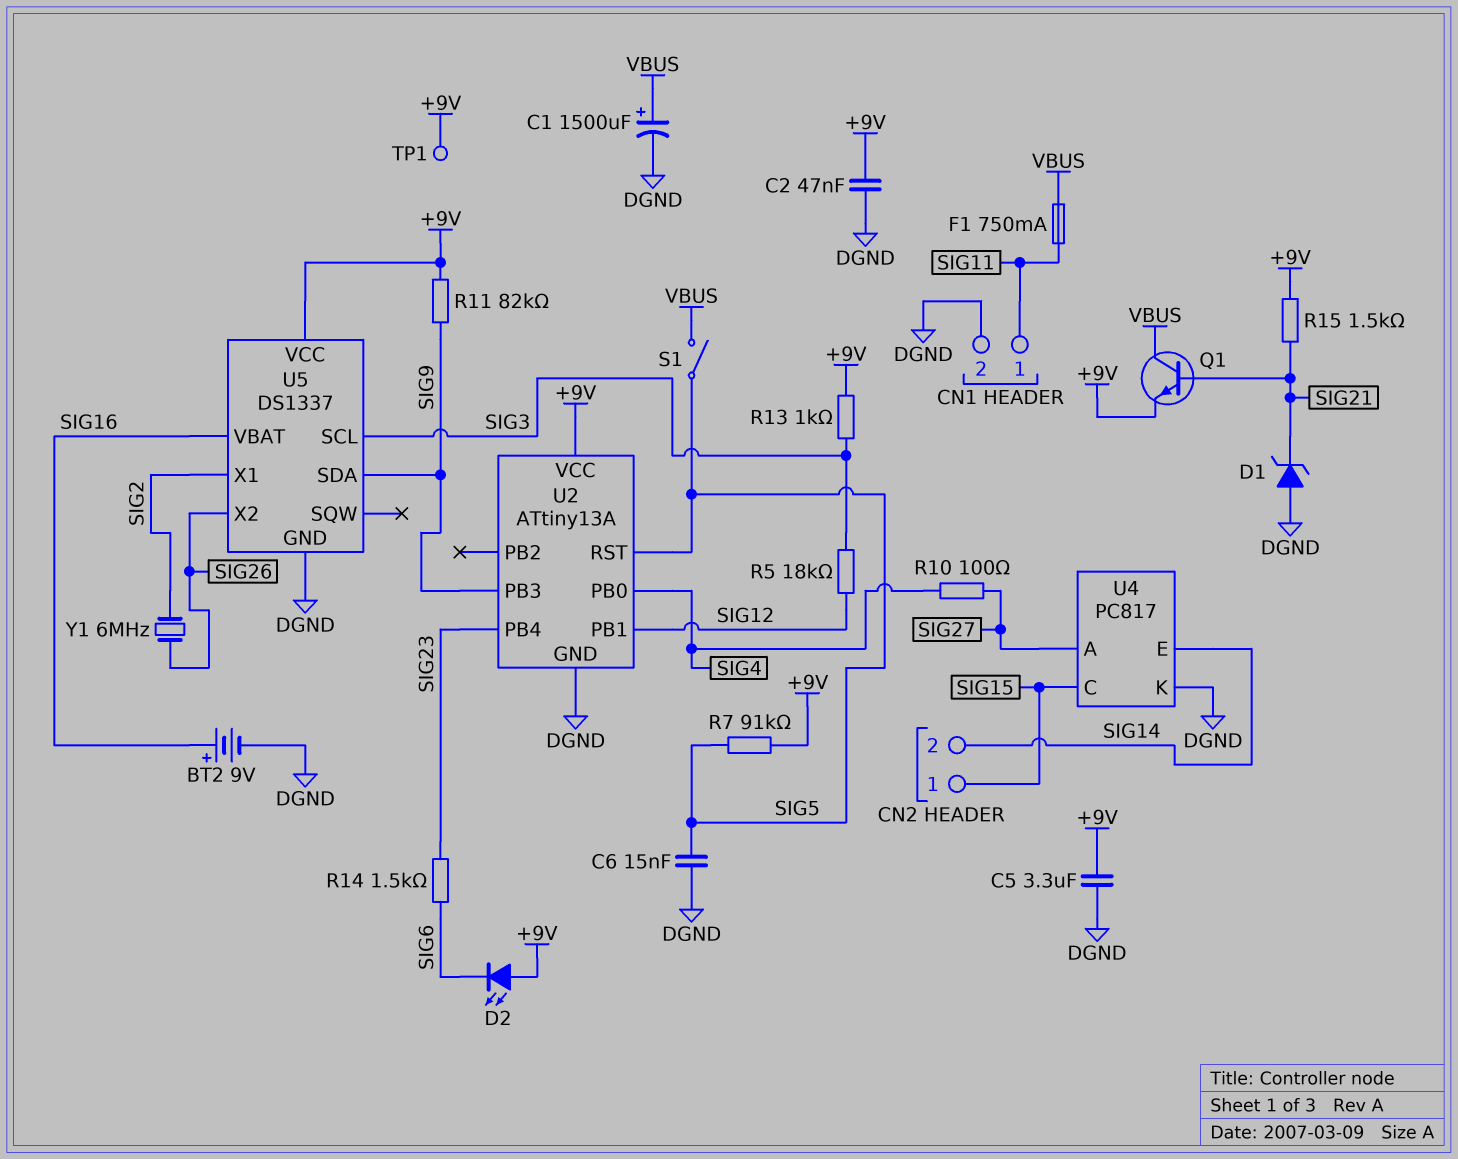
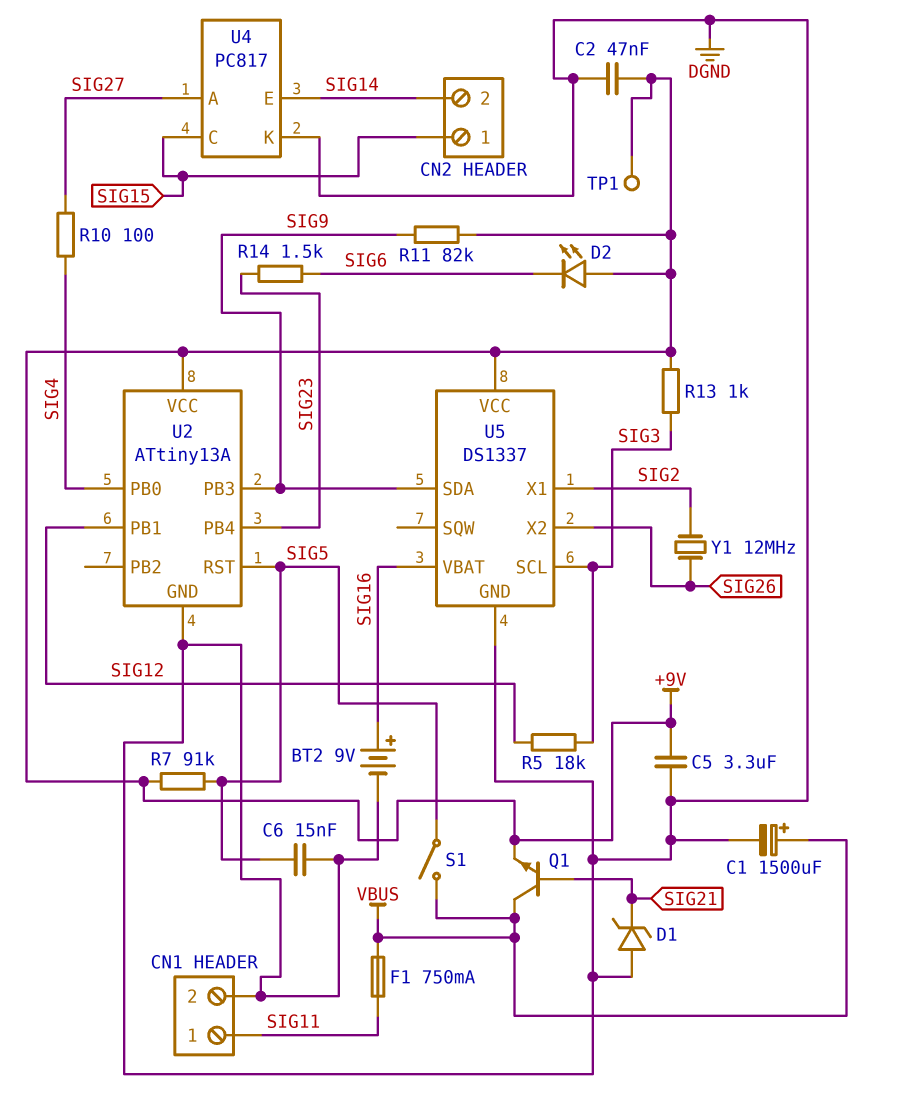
R15: 1.5k (+9V, SIG21) -> none
Y1: 6MHz (SIG2, SIG26) -> 12MHz (SIG2, SIG26)

